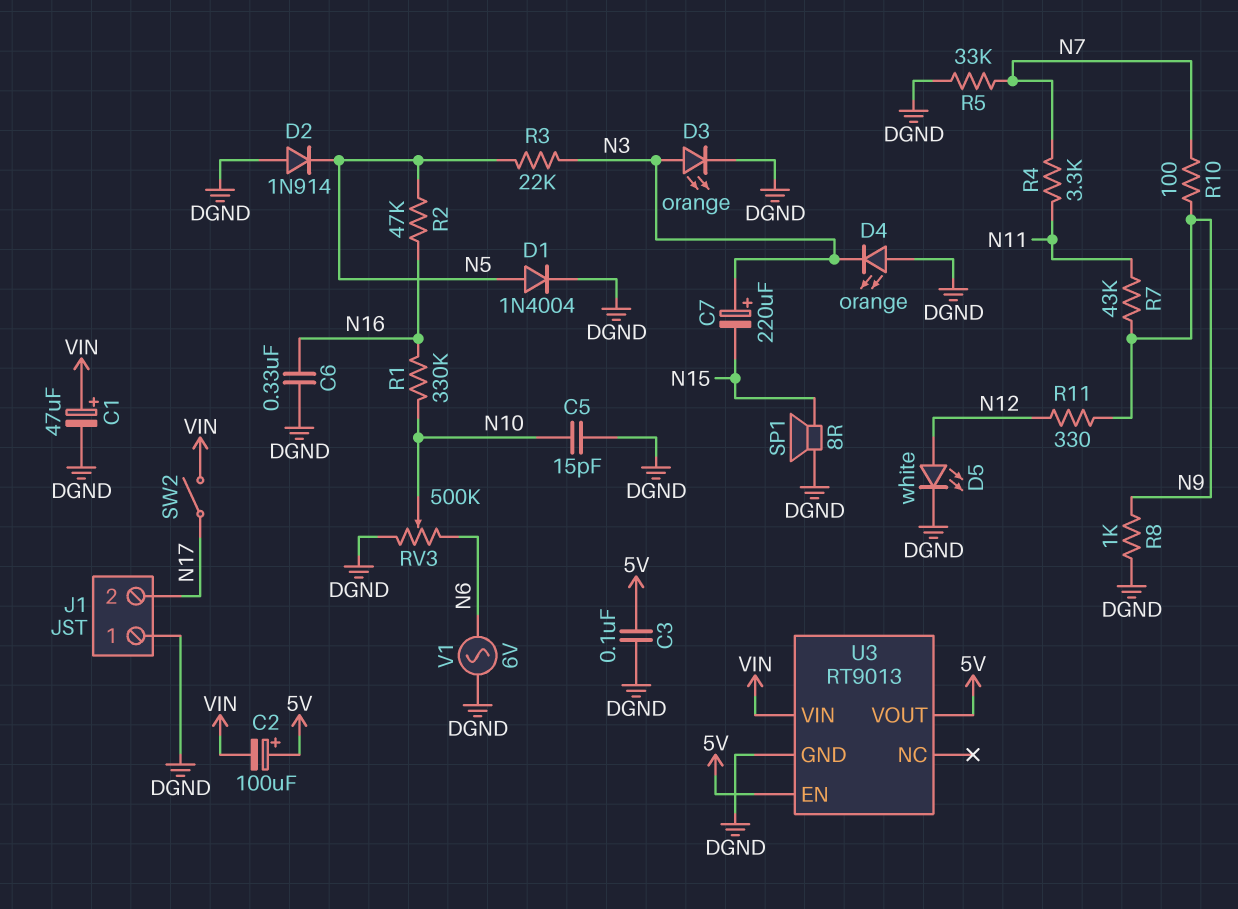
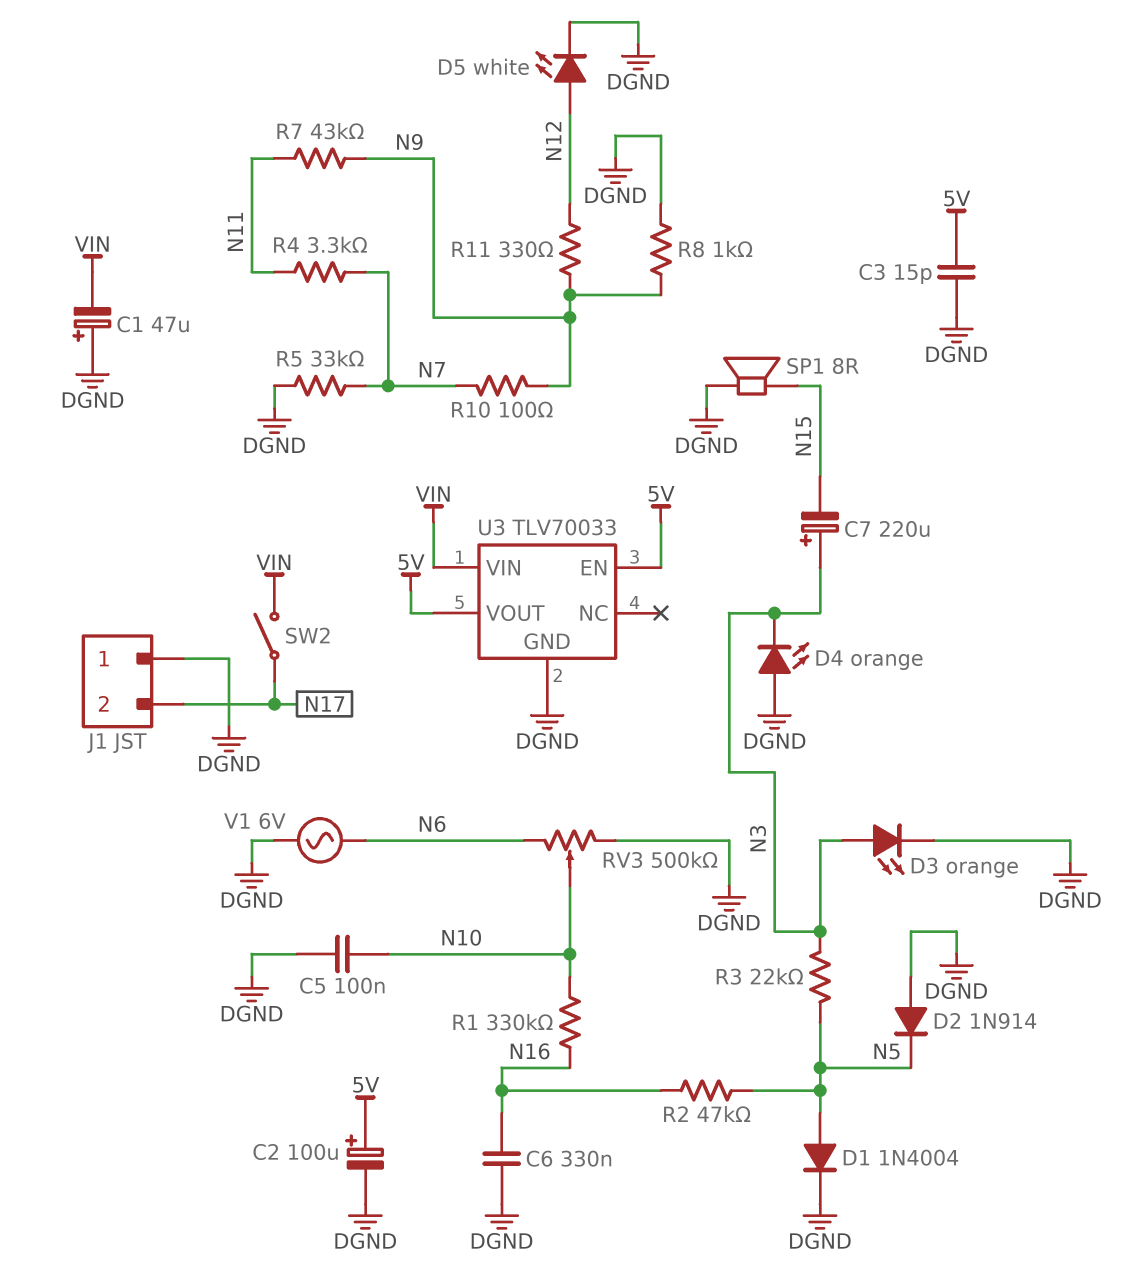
C1: 47uF (plus VIN, minus DGND) -> 47uF (plus DGND, minus VIN)
C2: 100uF (plus 5V, minus VIN) -> 100uF (plus 5V, minus DGND)
C3: 100nF (5V, DGND) -> 15pF (5V, DGND)
C5: 15pF (DGND, N10) -> 100nF (DGND, N10)
U3: RT9013 -> TLV70033

